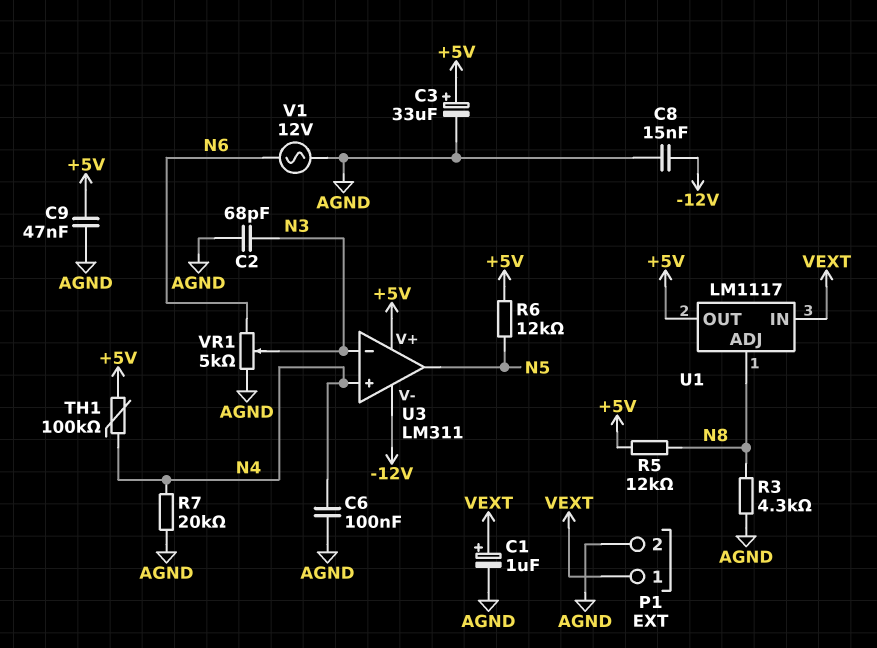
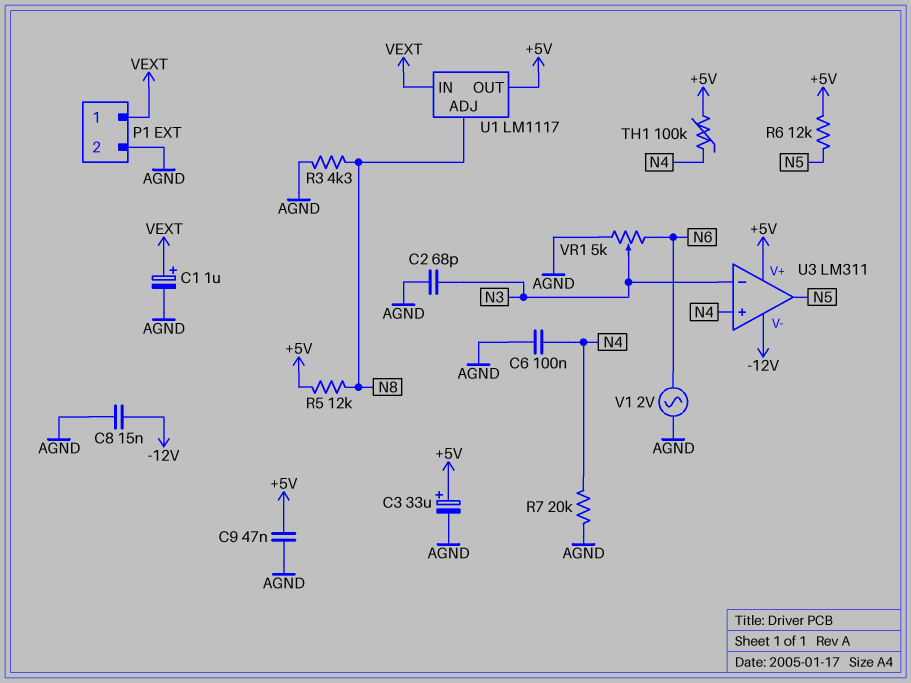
V1: AC 12V (AGND, N6) -> AC 2V (AGND, N6)

